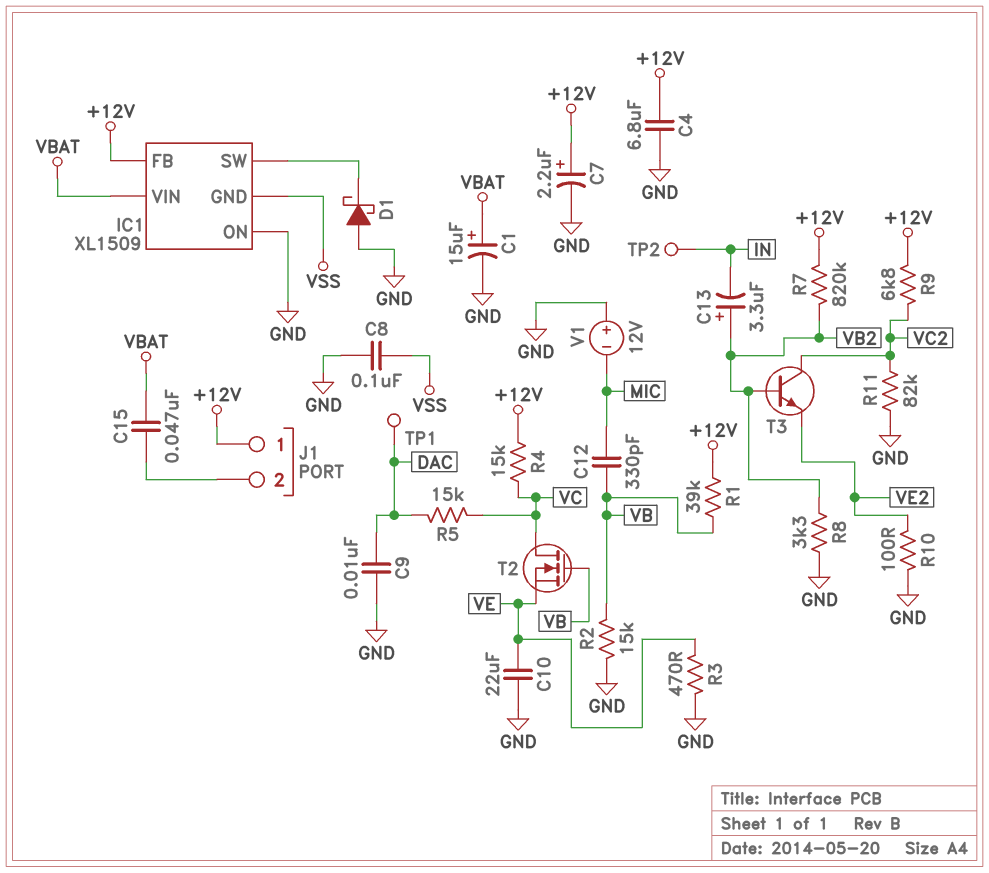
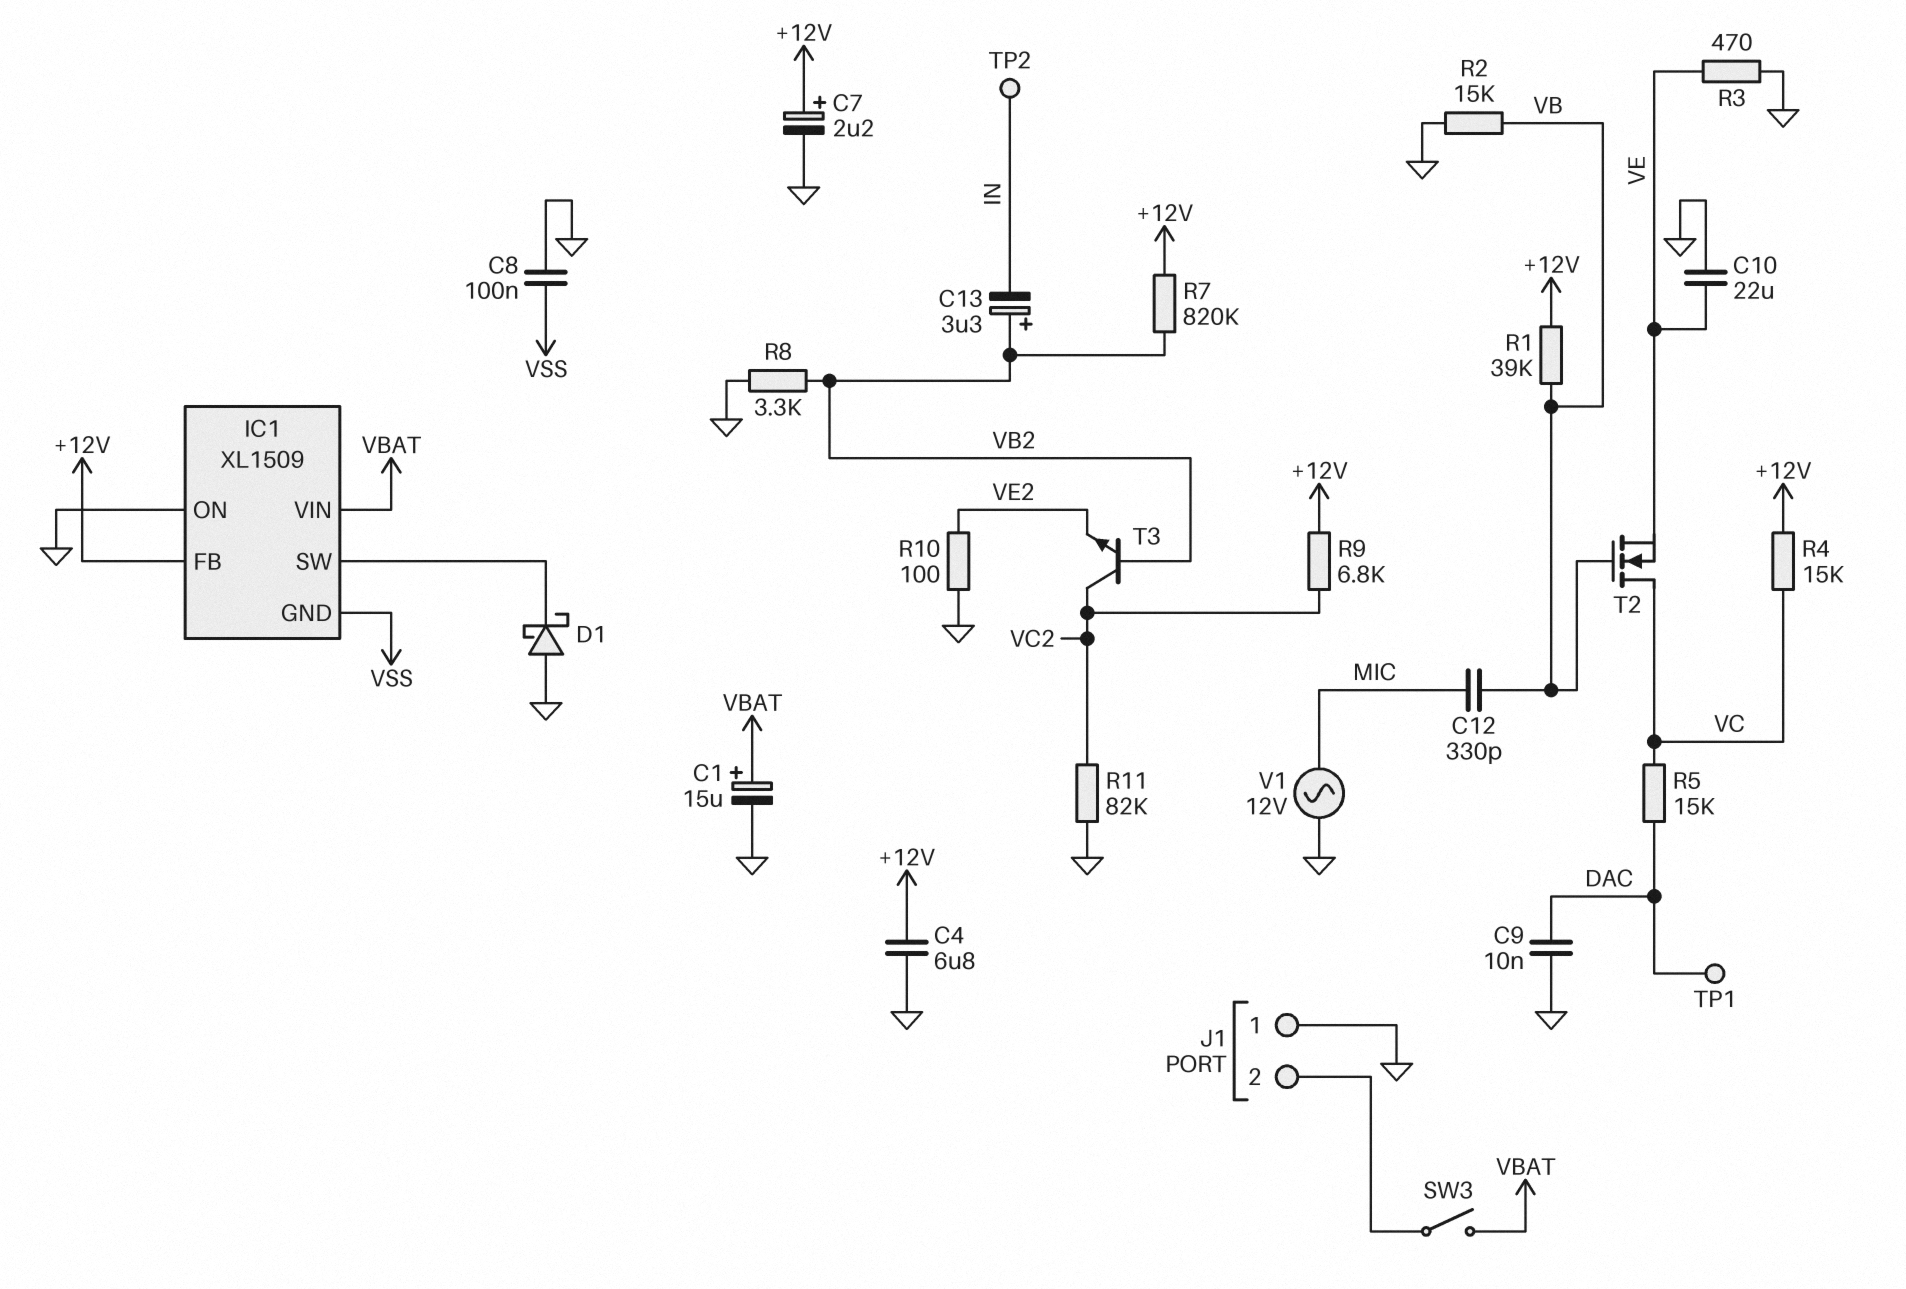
C15: 47nF (J1/2, VBAT) -> none
J1 pin 1: +12V -> GND
SW3: none -> switch (J1/2, VBAT)
V1: 12V (plus GND, minus MIC) -> AC 12V (GND, MIC)

